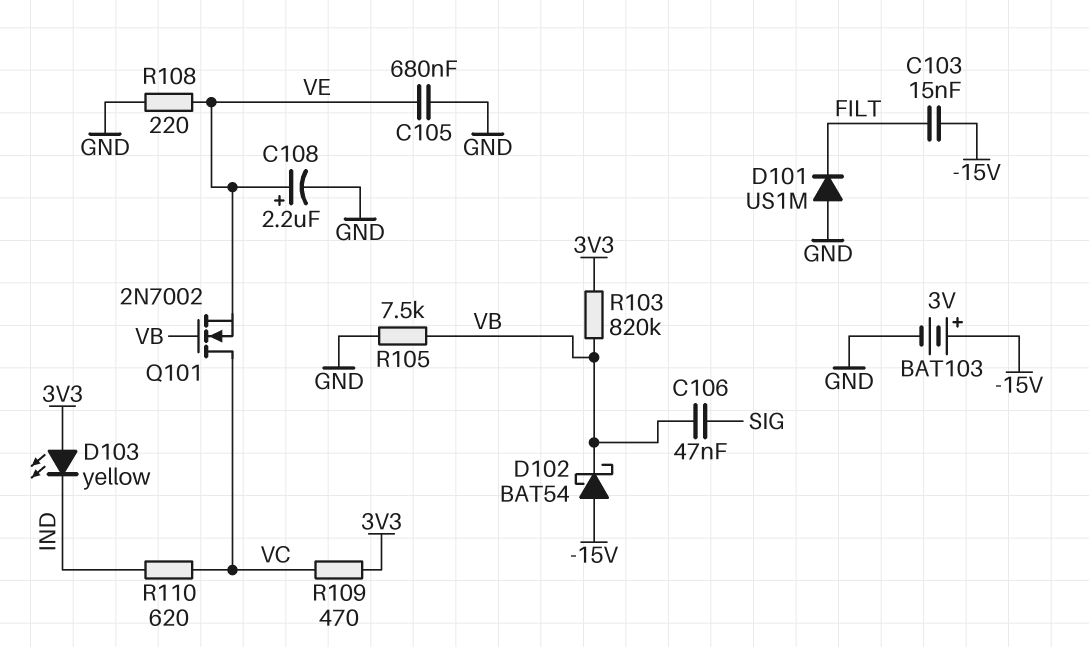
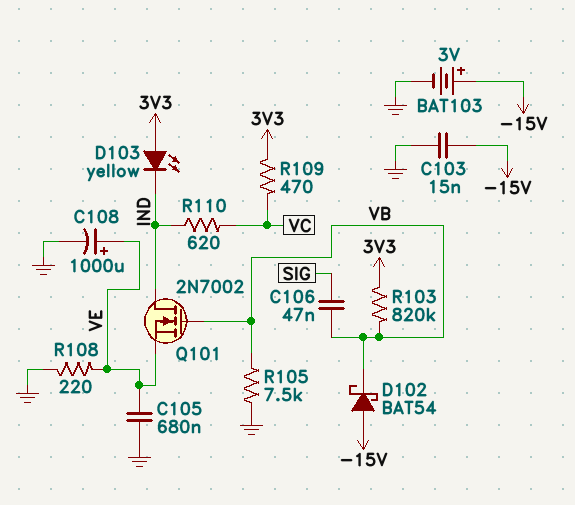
C103: 15nF (-15V, FILT) -> 15nF (-15V, GND)
C108: 2.2uF (plus VE, minus GND) -> 1000uF (plus VE, minus GND)
D101: diode US1M (A GND, K FILT) -> none
Q101: NMOS 2N7002 (G VB, D VC, S VE) -> NMOS 2N7002 (G VB, D IND, S VE)

